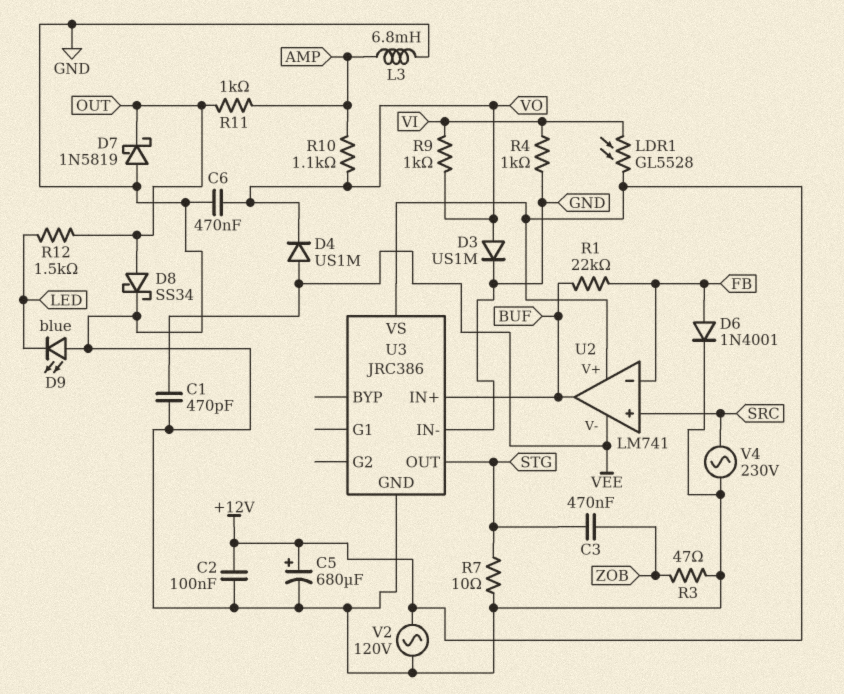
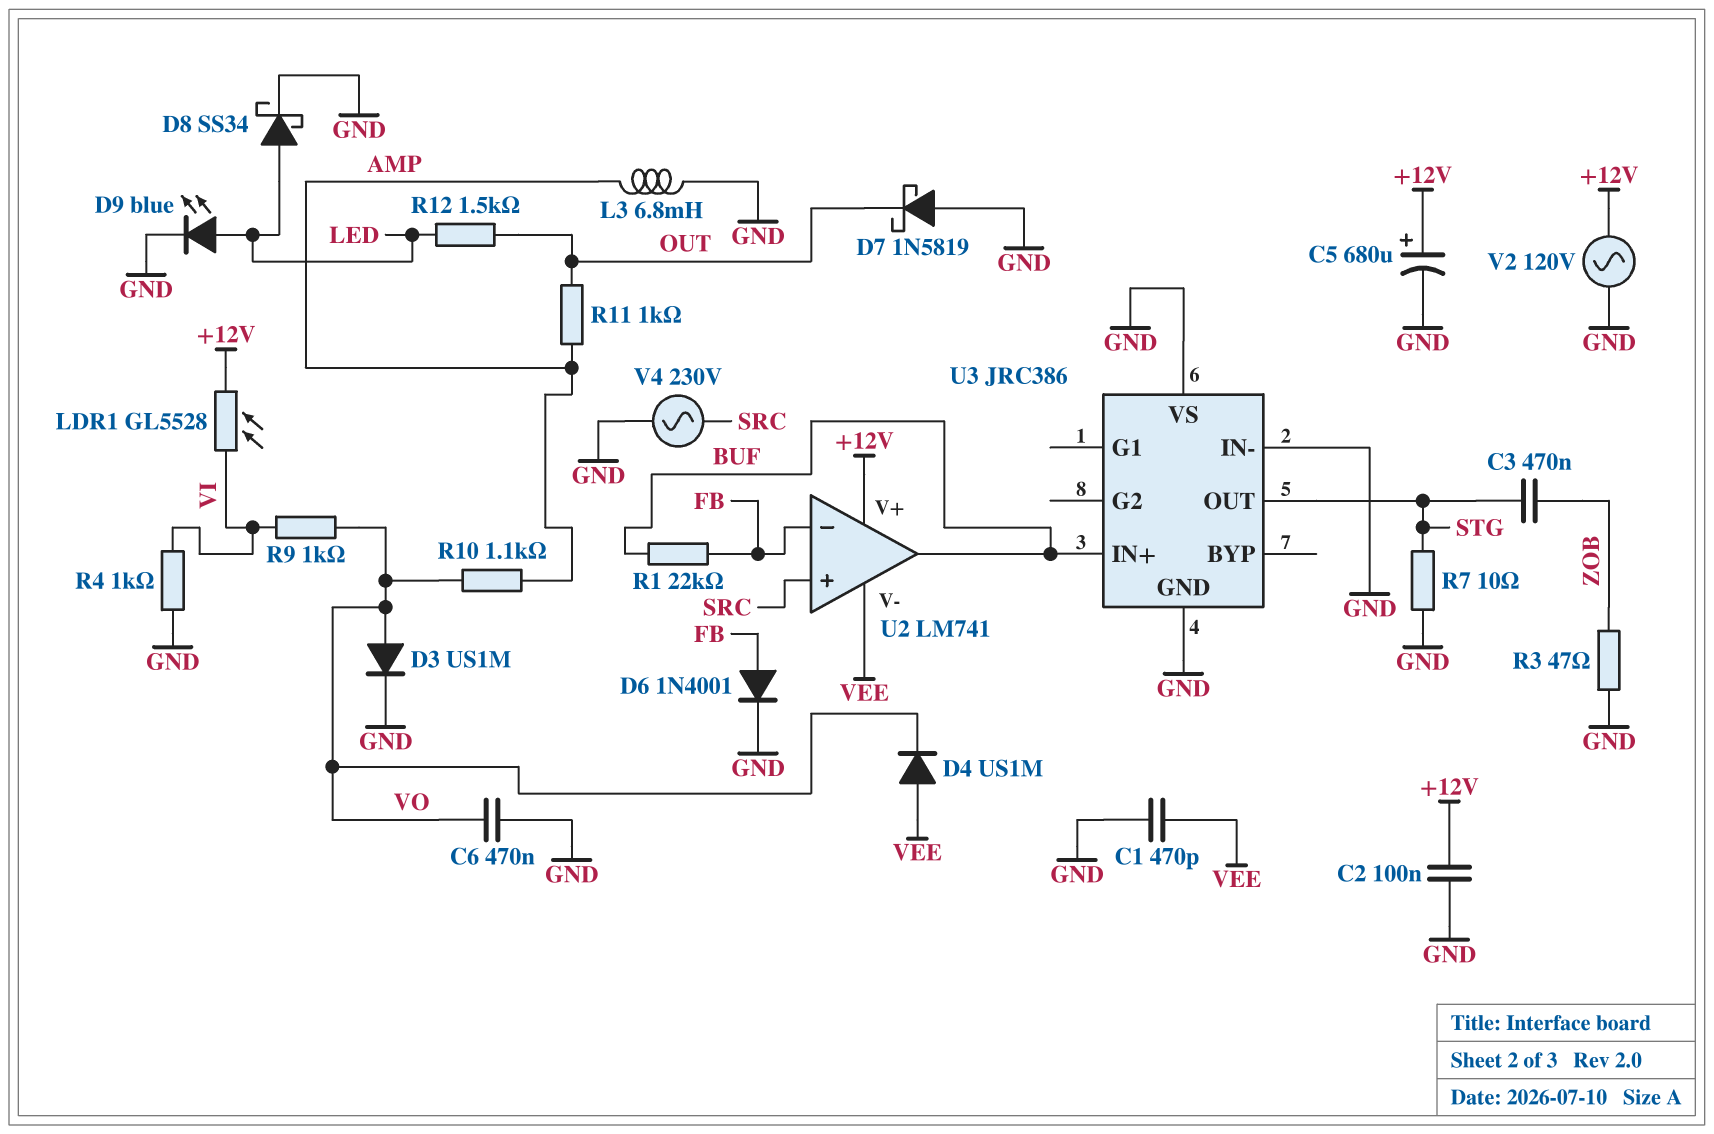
D8: schottky SS34 (A OUT, K GND) -> schottky SS34 (A LED, K GND)
D9: LED blue (A GND, K LED) -> LED blue (A LED, K GND)
U3 pin VS: +12V -> GND

